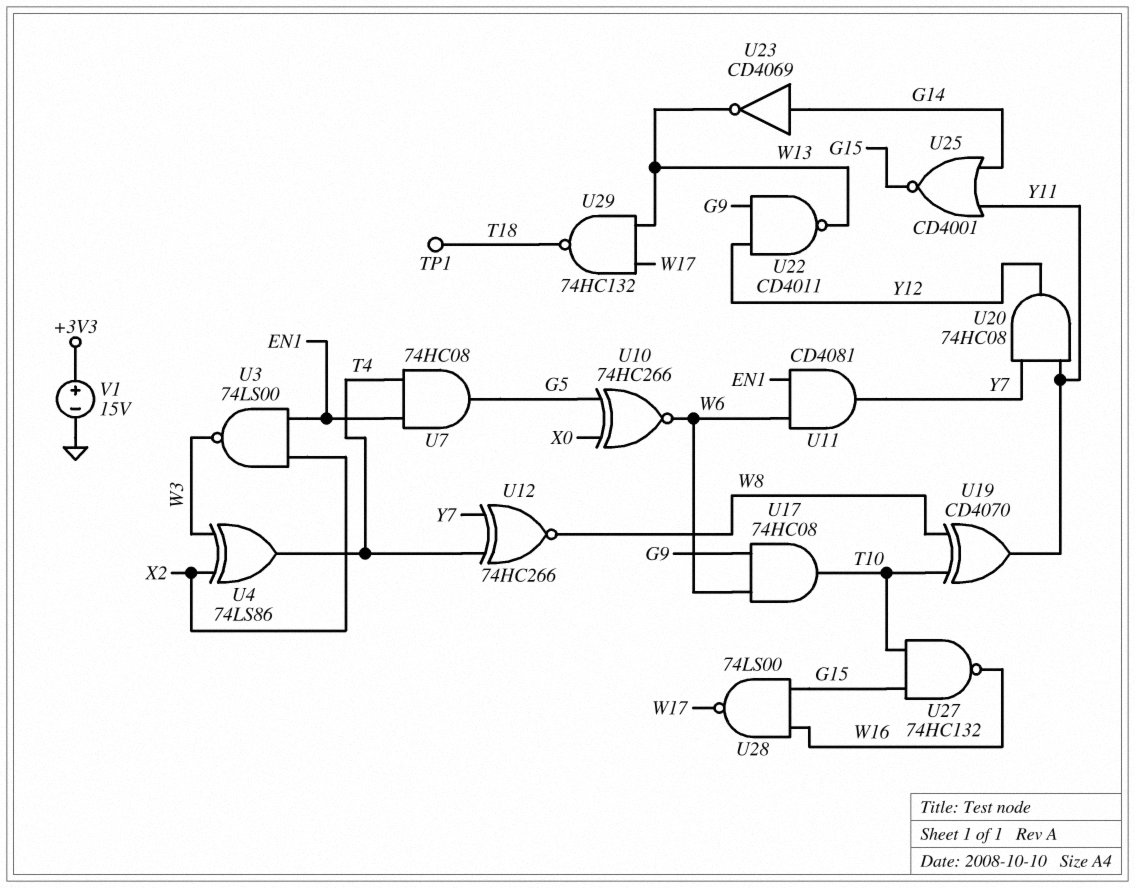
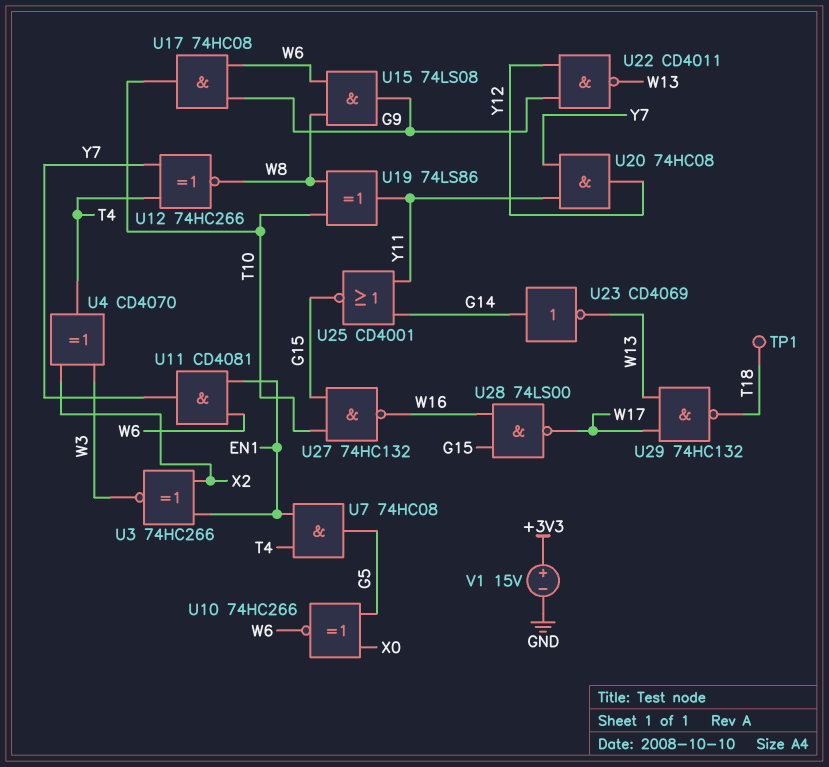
U3: NAND 74LS00 (in EN1, in X2, out W3) -> XNOR 74HC266 (in EN1, in X2, out W3)
U4: XOR 74LS86 (in W3, in X2, out T4) -> XOR CD4070 (in W3, in X2, out T4)
U15: none -> AND 74LS08 (in W6, in W8, out G9)
U19: XOR CD4070 (in T10, in W8, out Y11) -> XOR 74LS86 (in T10, in W8, out Y11)

